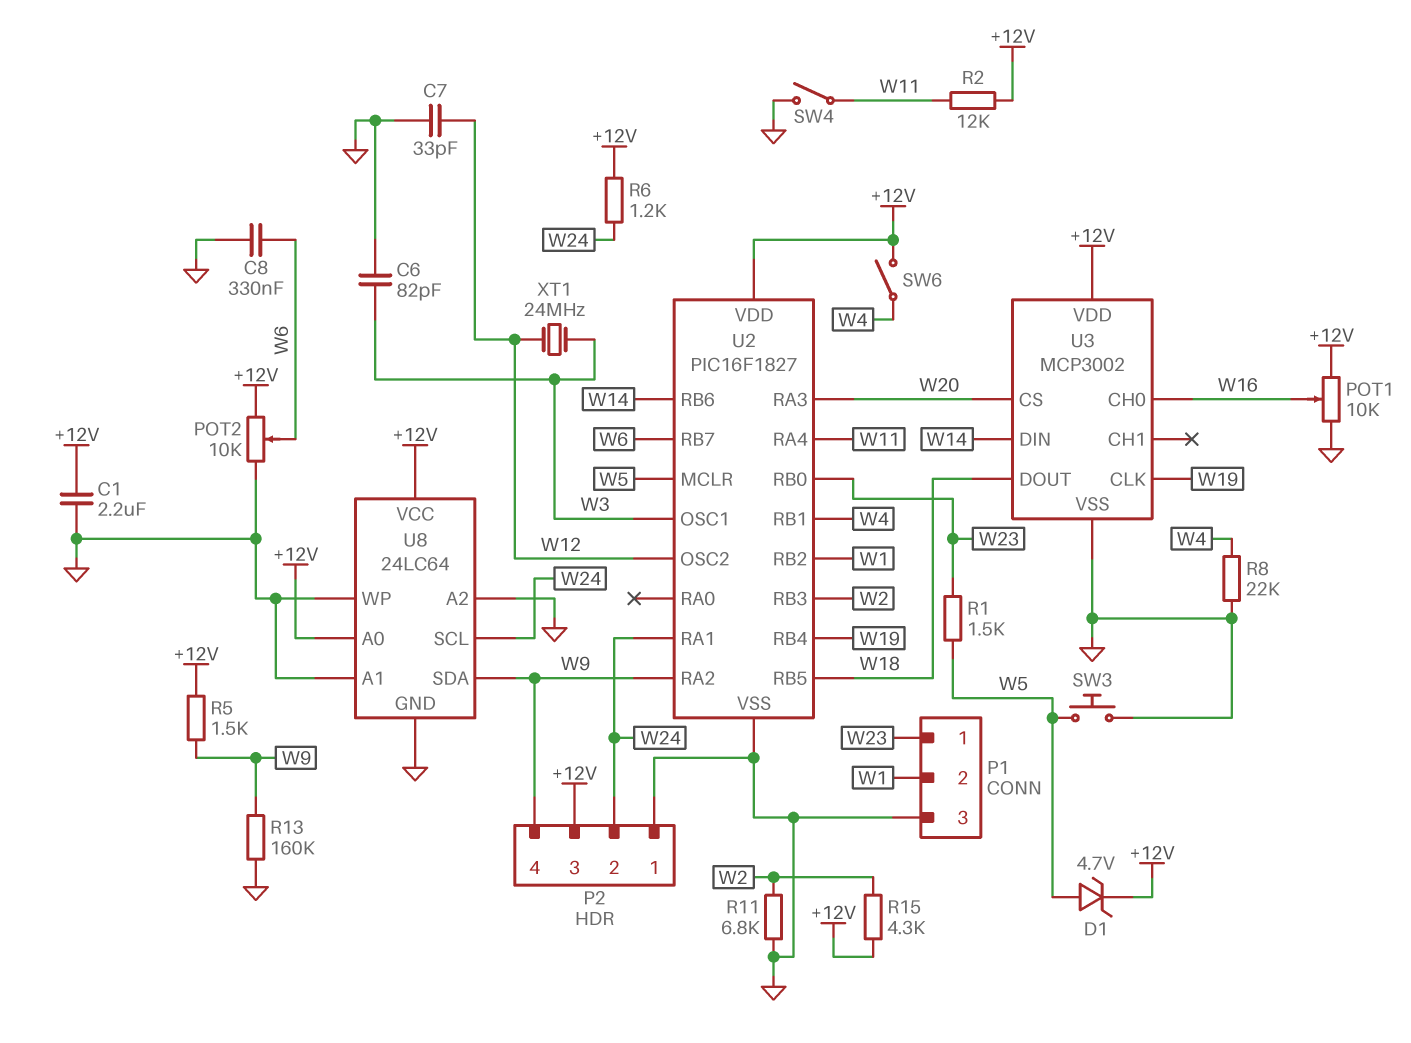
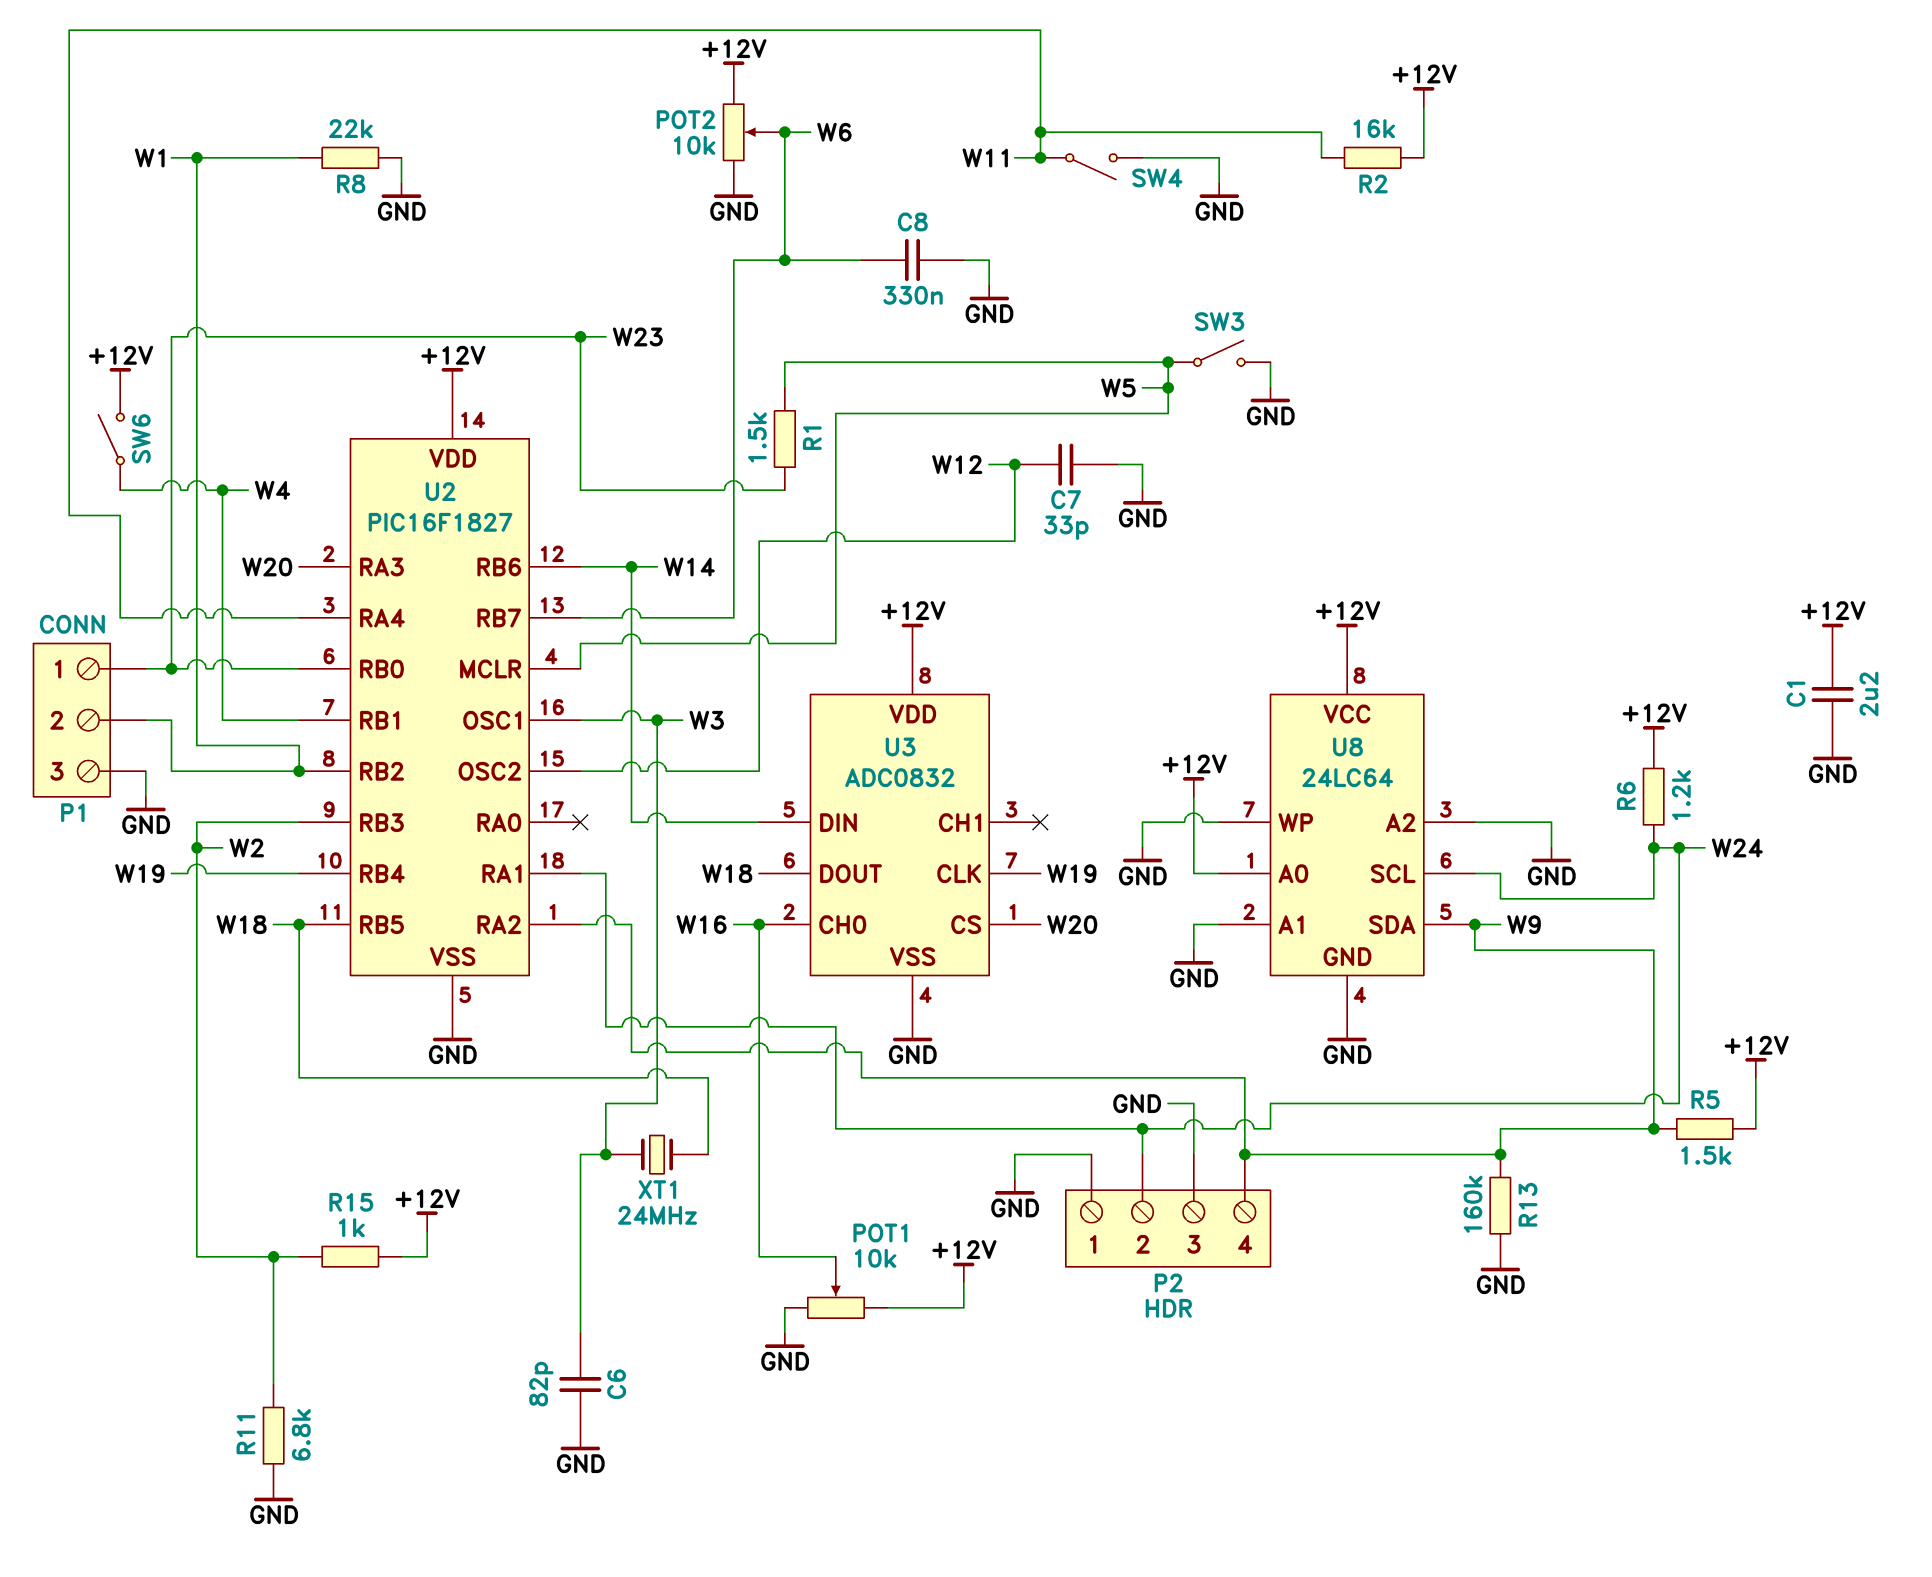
D1: zener 4.7V (A W5, K +12V) -> none
P2 pin 3: +12V -> GND
R2: 12k (+12V, W11) -> 16k (+12V, W11)
R8: 22k (GND, W4) -> 22k (GND, W1)
R15: 4.3k (+12V, W2) -> 1k (+12V, W2)
SW3: button (GND, W5) -> switch (GND, W5)
U3: MCP3002 -> ADC0832
XT1: 24MHz (W3, W12) -> 24MHz (W3, W18)

